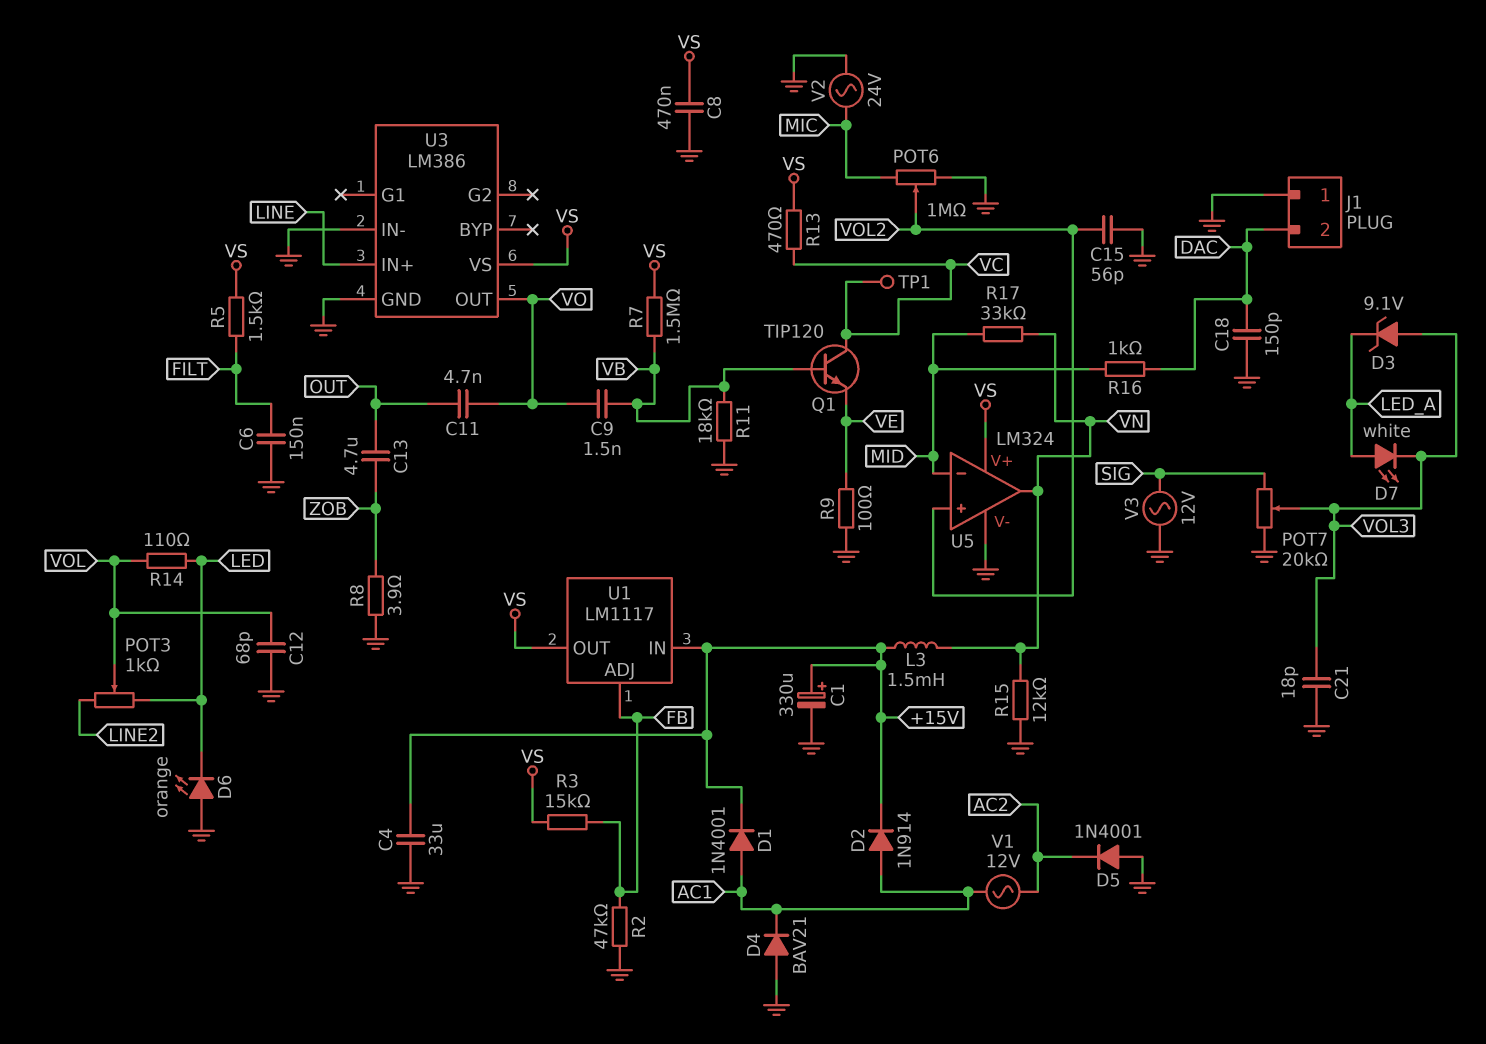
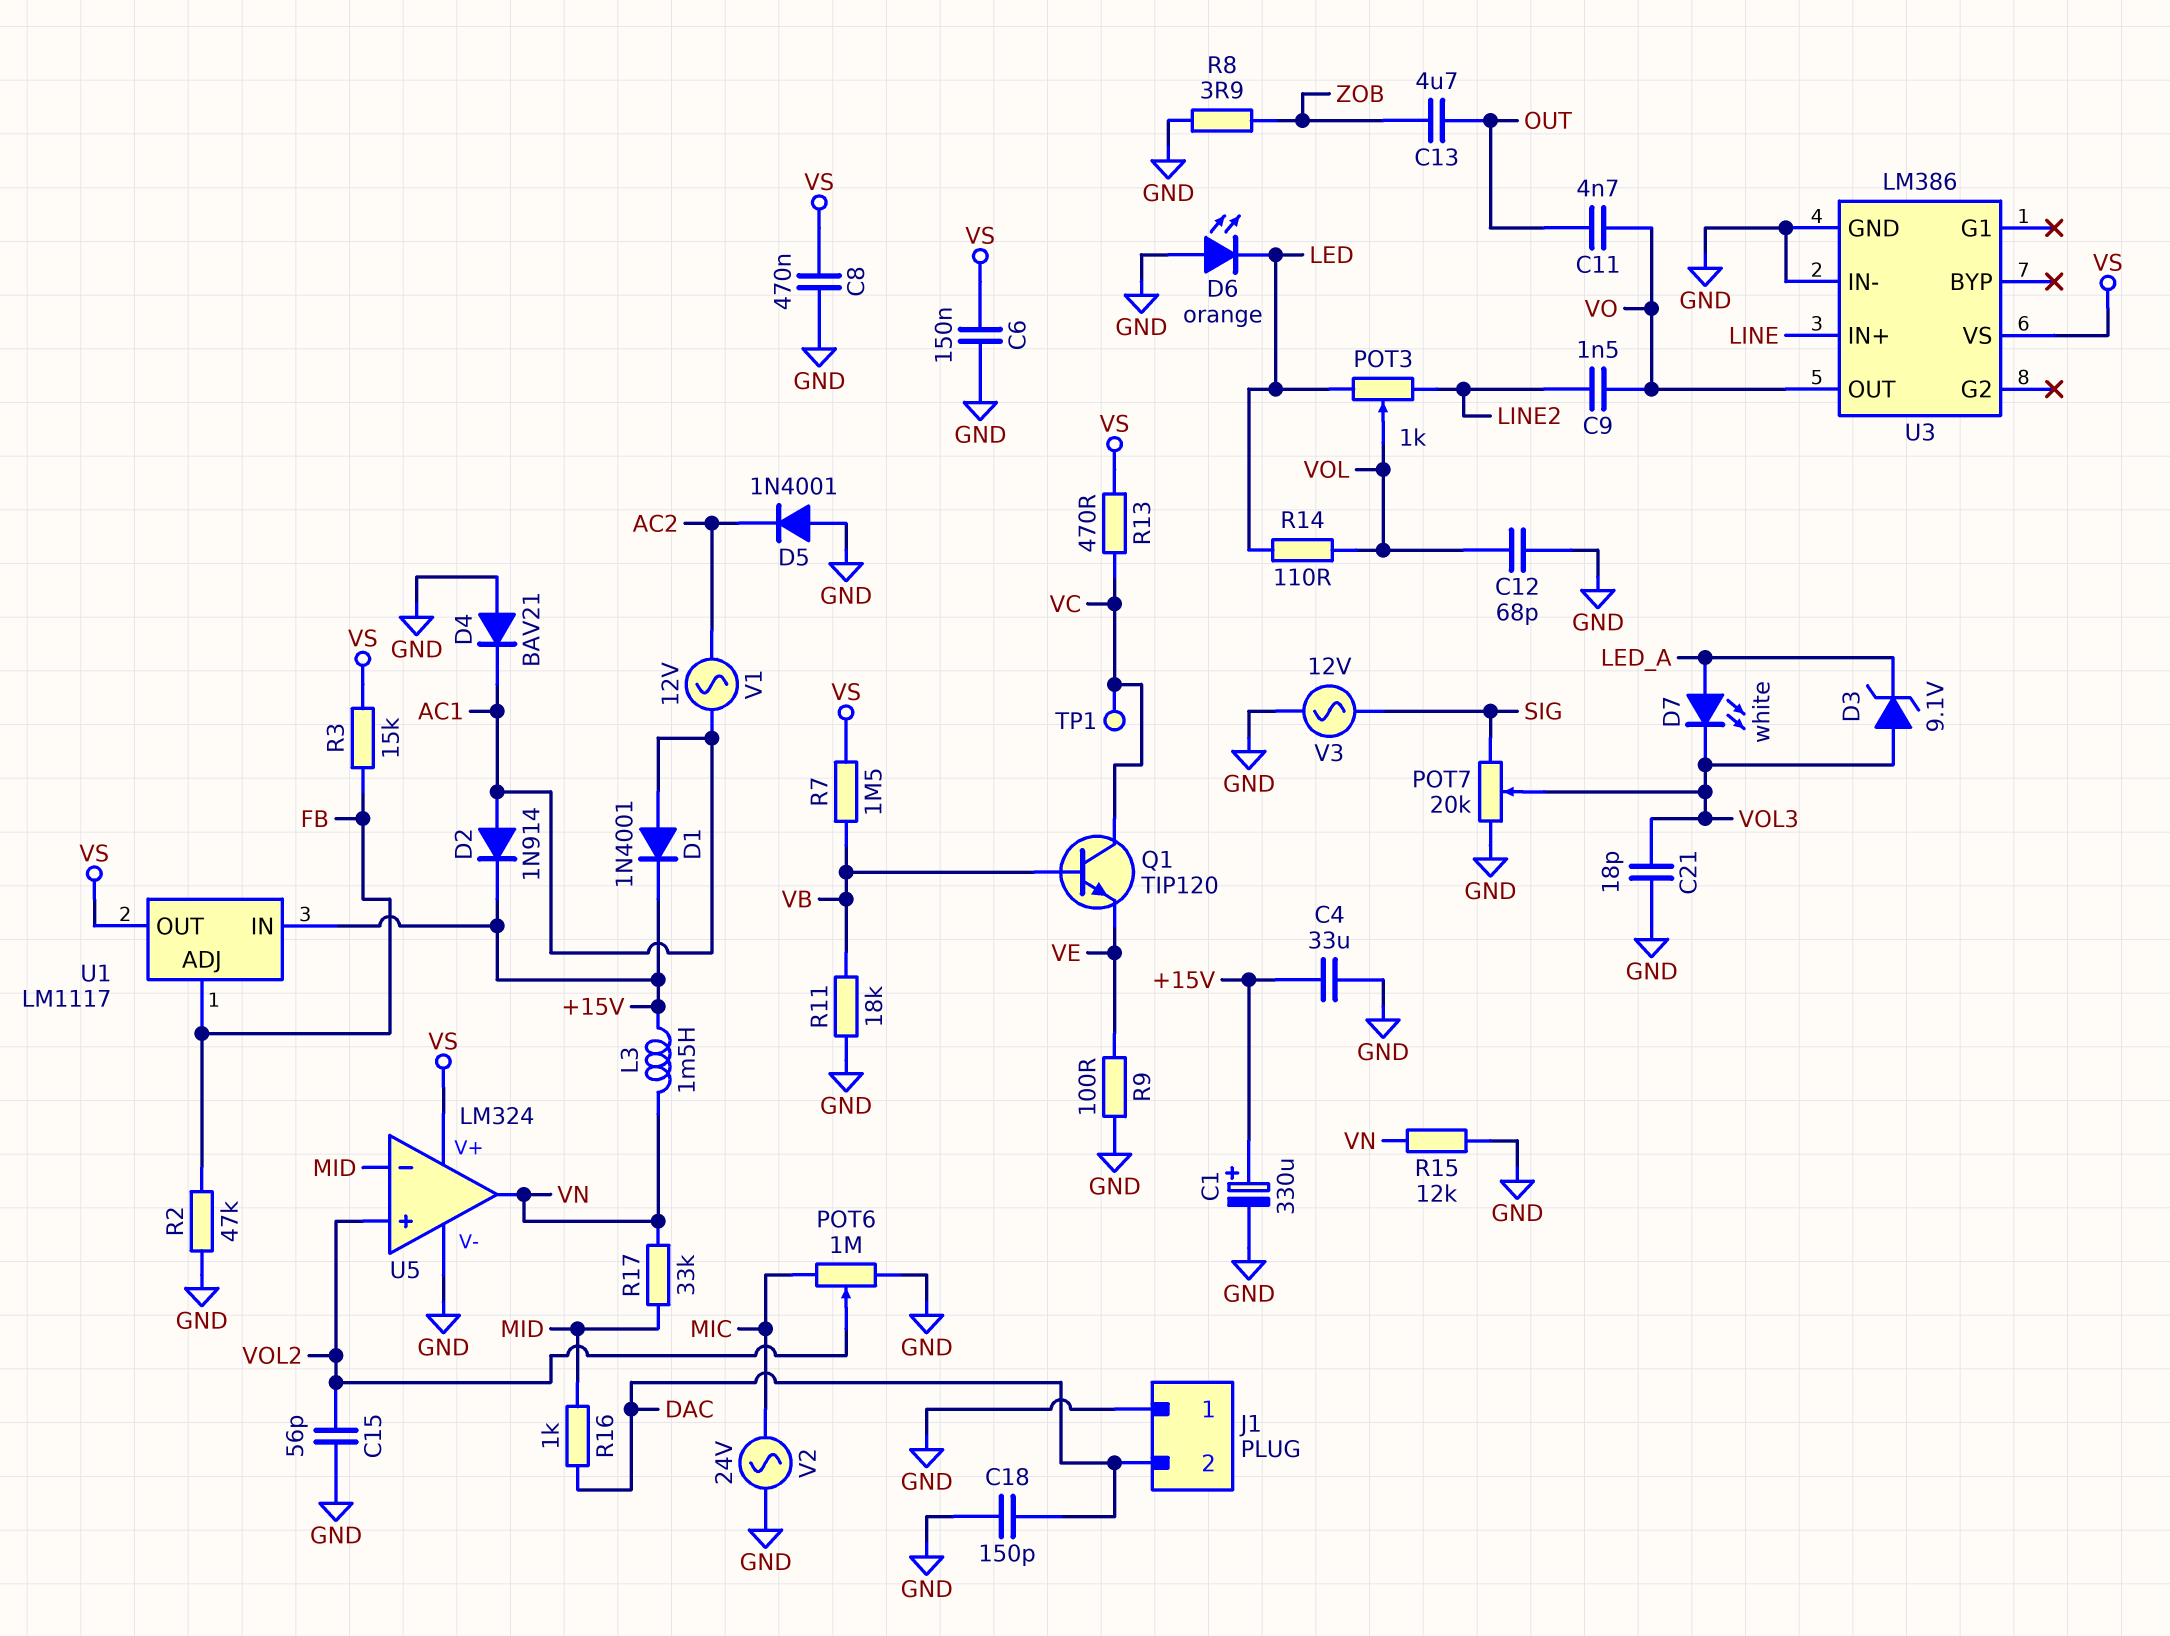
C6: 150nF (FILT, GND) -> 150nF (GND, VS)
C9: 1.5nF (VB, VO) -> 1.5nF (LINE2, VO)
R5: 1.5k (FILT, VS) -> none

